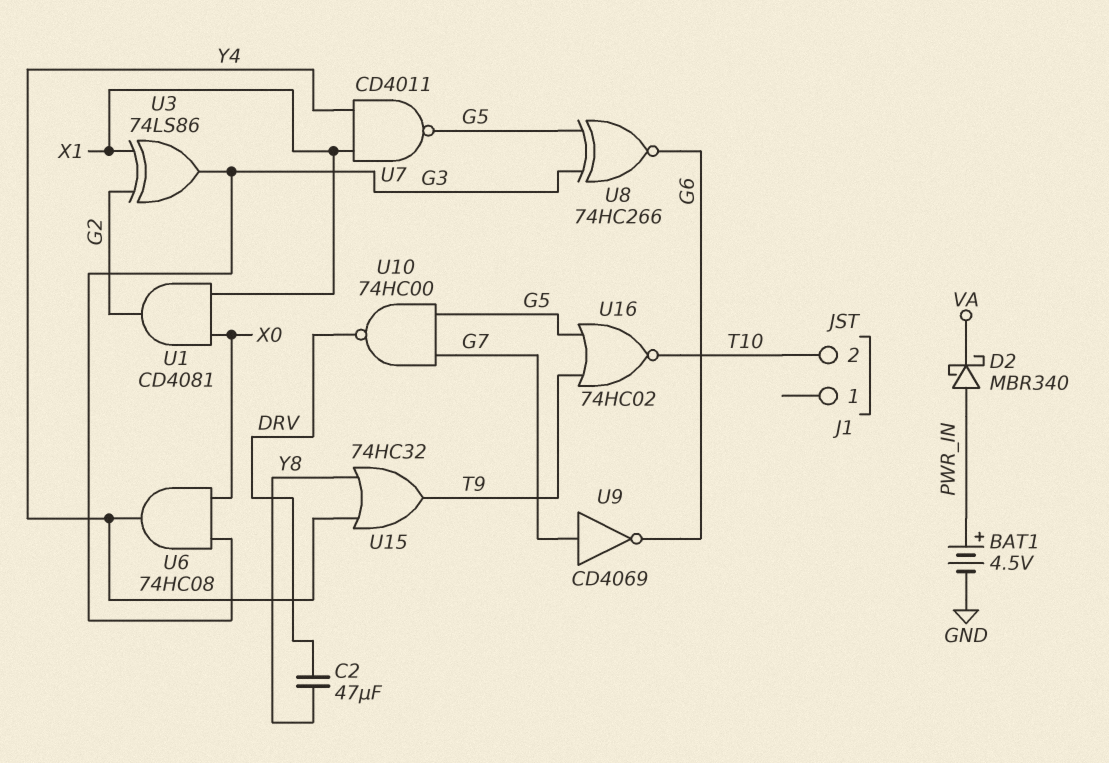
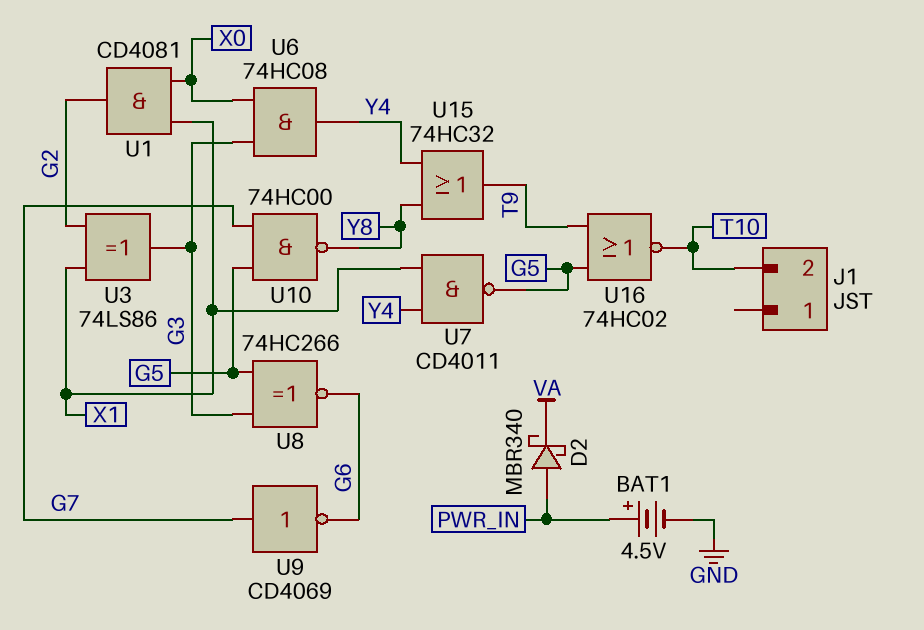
C2: 47uF (DRV, Y8) -> none
U10: NAND 74HC00 (in G5, in G7, out DRV) -> NAND 74HC00 (in G5, in G7, out Y8)

